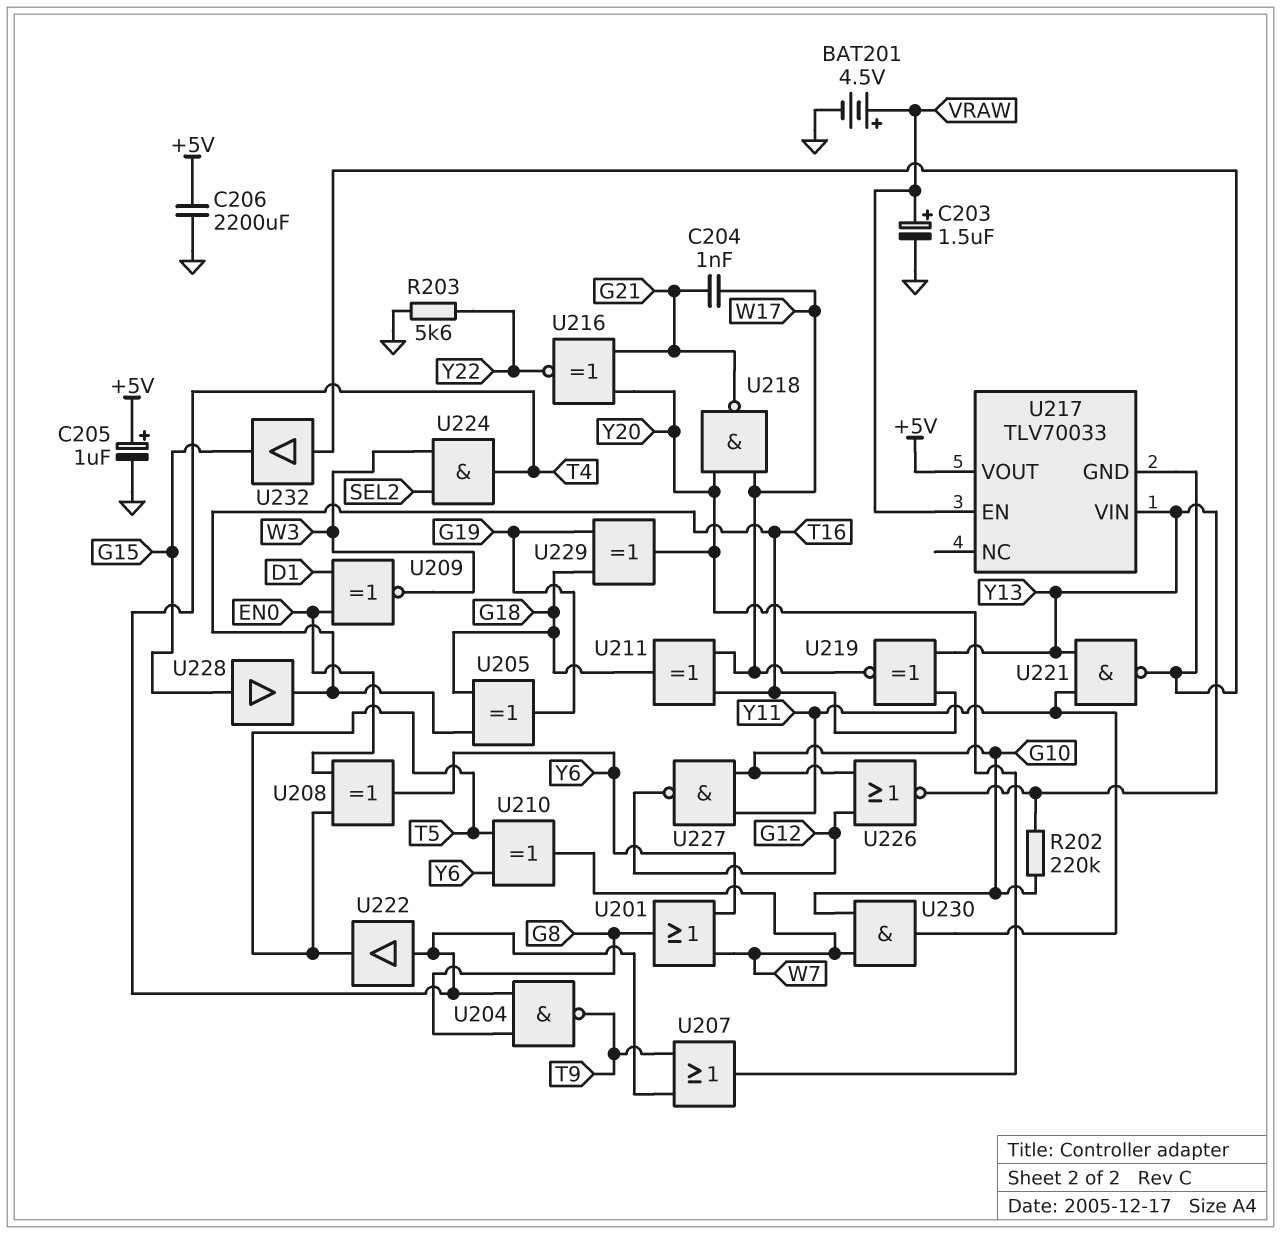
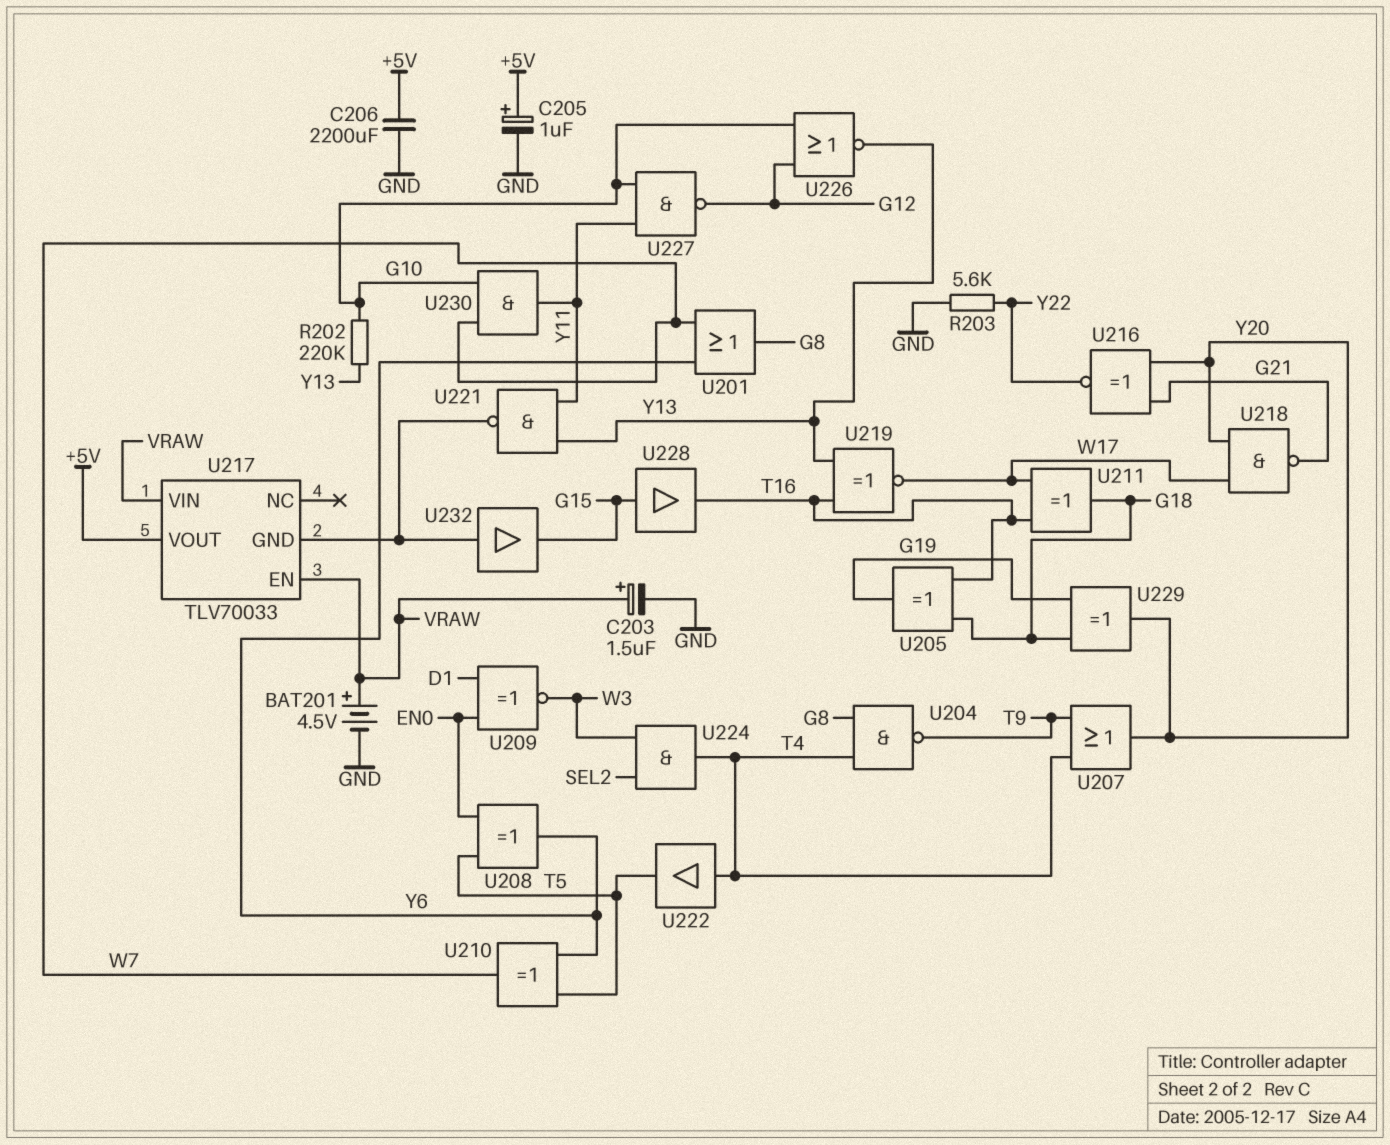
C204: 1nF (G21, W17) -> none
U217 pin VIN: Y13 -> VRAW

